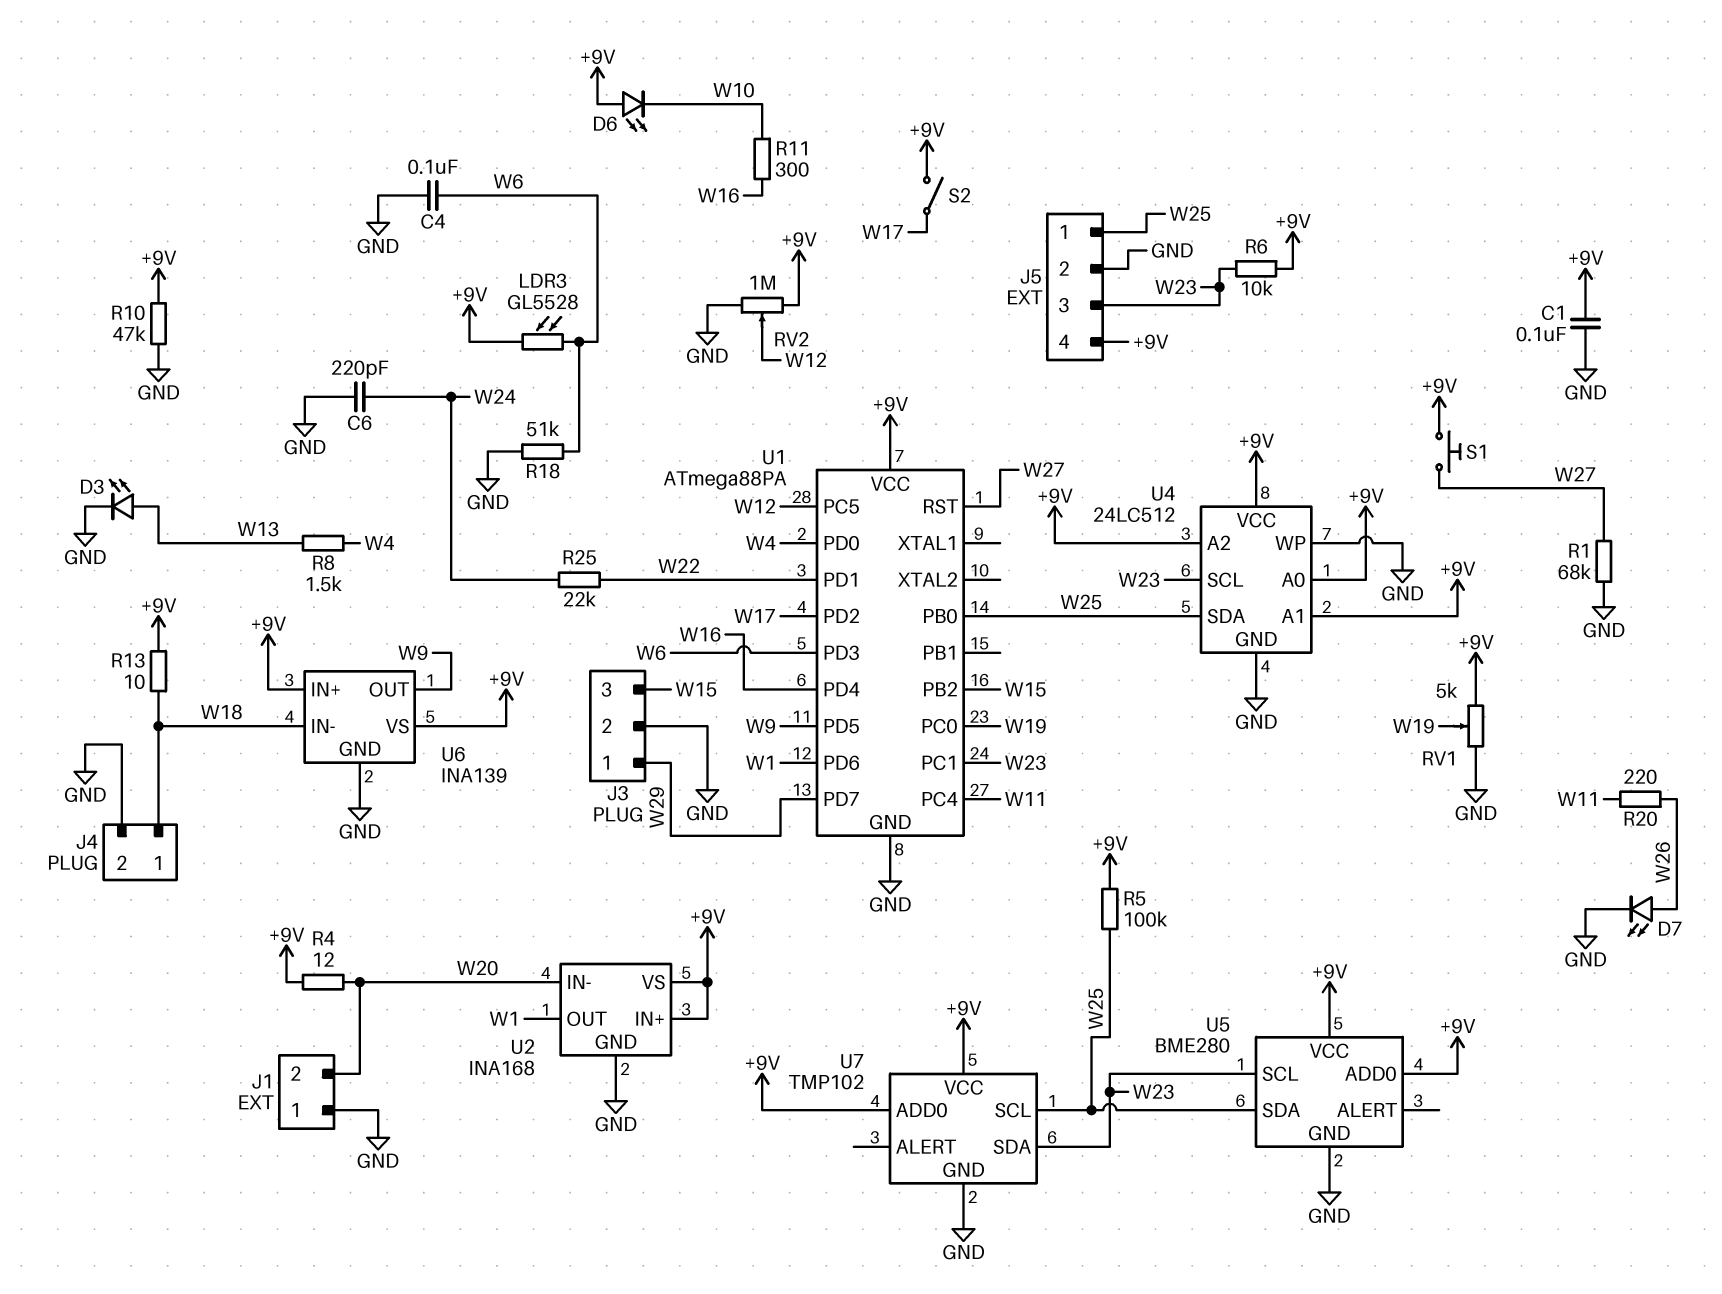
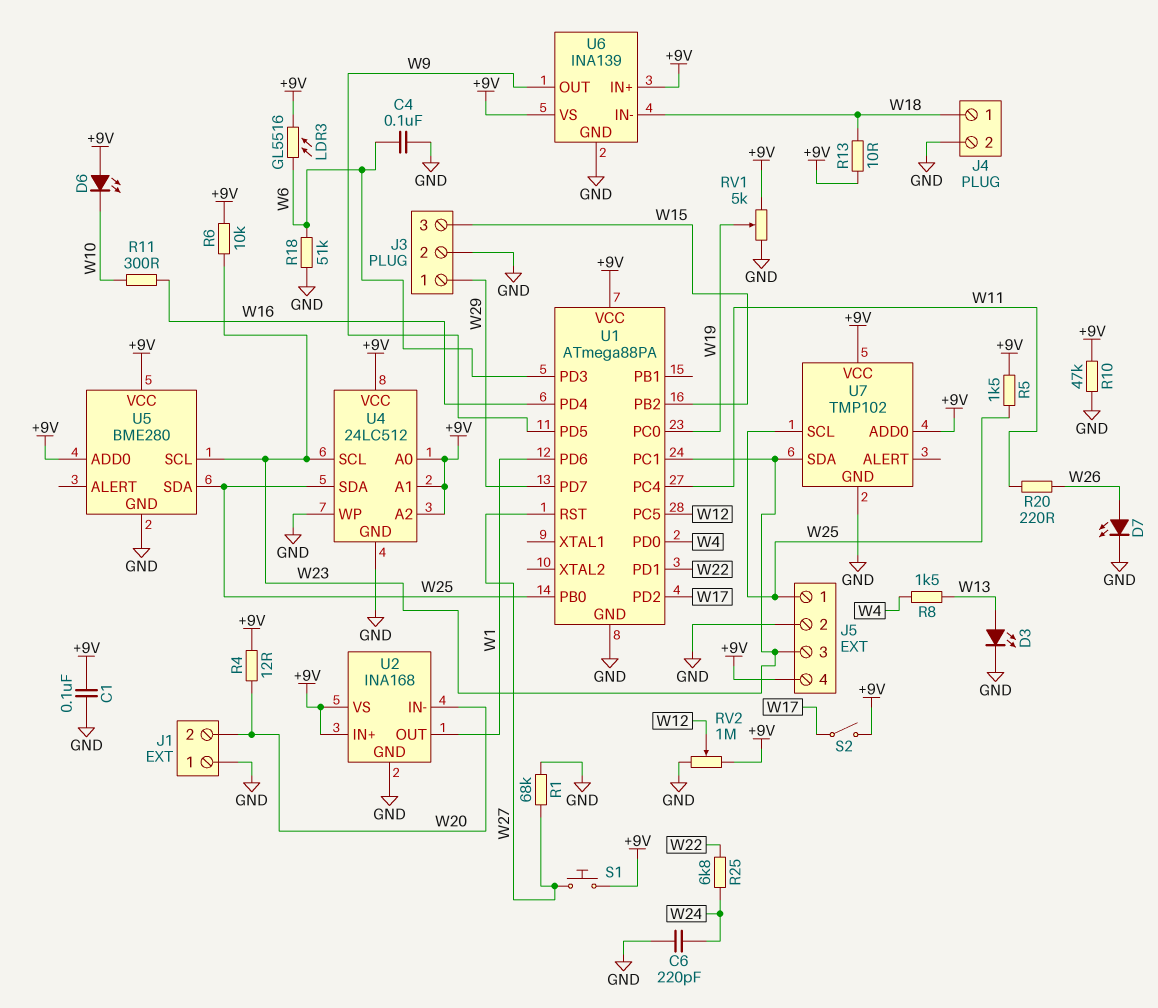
LDR3: GL5528 (+9V, W6) -> GL5516 (+9V, W6)
R5: 100k (+9V, W25) -> 1.5k (+9V, W25)
R25: 22k (W22, W24) -> 6.8k (W22, W24)

